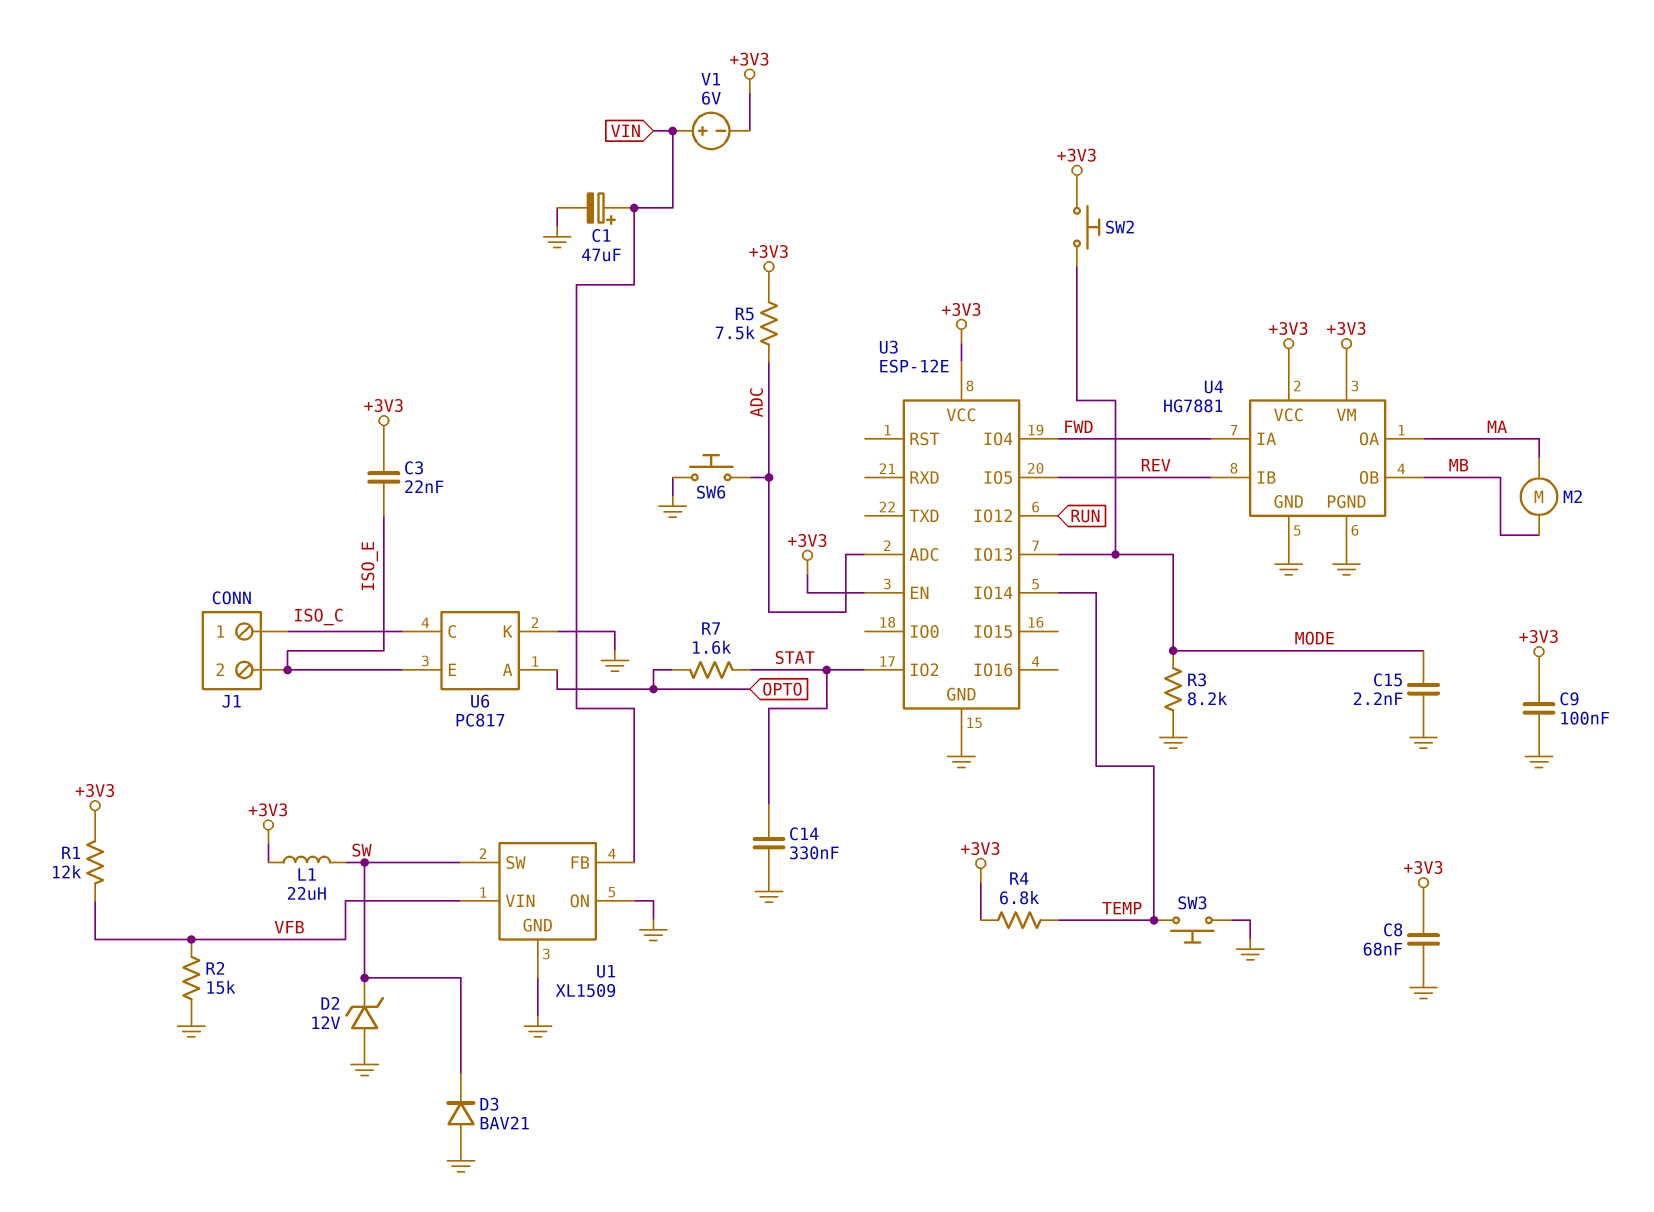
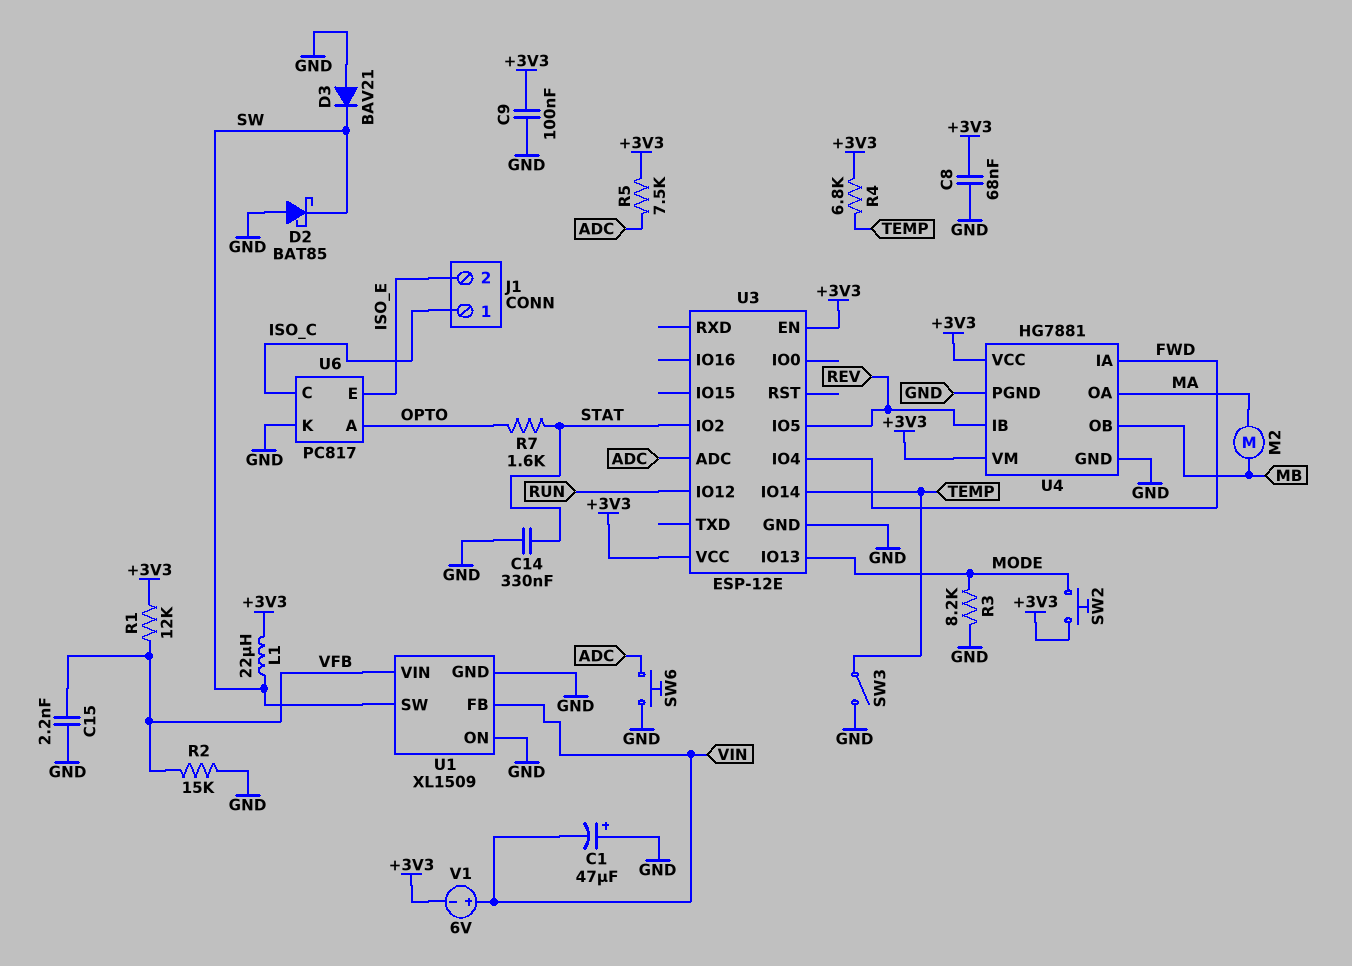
C1: 47uF (plus VIN, minus GND) -> 47uF (plus GND, minus VIN)
C3: 22nF (+3V3, ISO_E) -> none
C15: 2.2nF (GND, MODE) -> 2.2nF (GND, VFB)
D2: zener 12V (A GND, K SW) -> schottky BAT85 (A GND, K SW)
SW3: button (GND, TEMP) -> switch (GND, TEMP)

